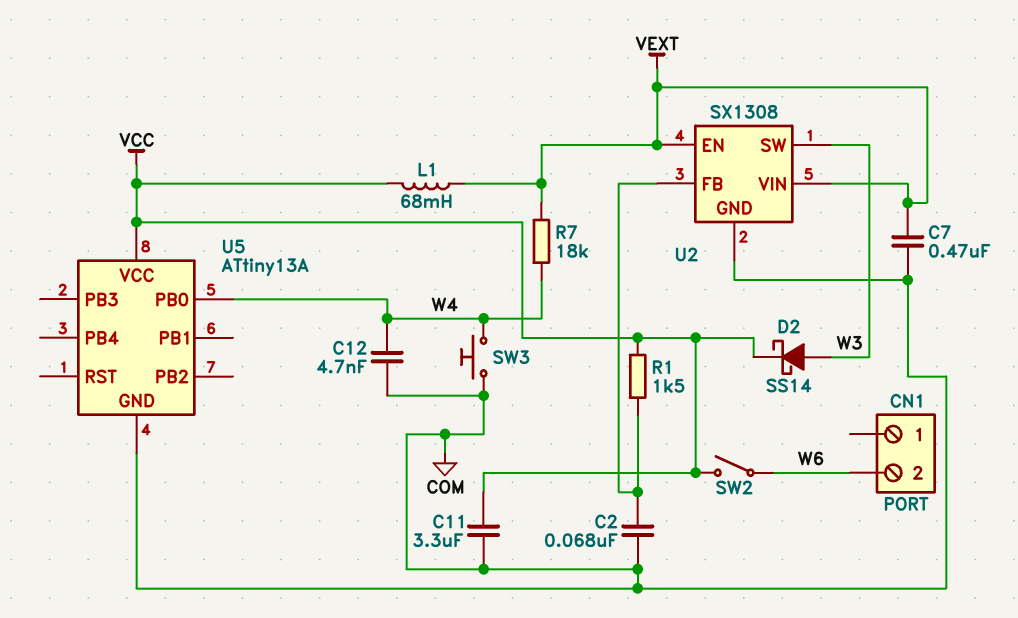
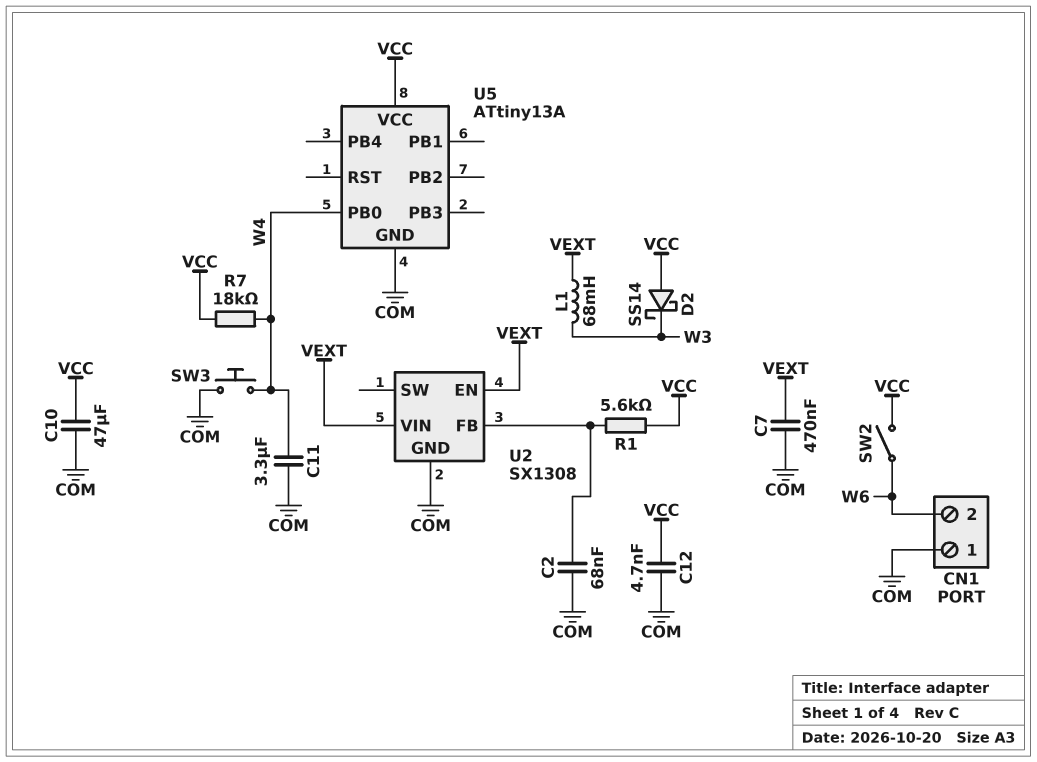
C10: none -> 47uF (COM, VCC)
C11: 3.3uF (COM, VCC) -> 3.3uF (COM, W4)
C12: 4.7nF (COM, W4) -> 4.7nF (COM, VCC)
CN1 pin 1: none -> COM
D2: schottky SS14 (A W3, K VCC) -> schottky SS14 (A VCC, K W3)
L1: 68mH (VCC, VEXT) -> 68mH (VEXT, W3)
R1: 1.5k (U2/FB, VCC) -> 5.6k (U2/FB, VCC)
R7: 18k (VEXT, W4) -> 18k (VCC, W4)
U2 pin SW: W3 -> none

